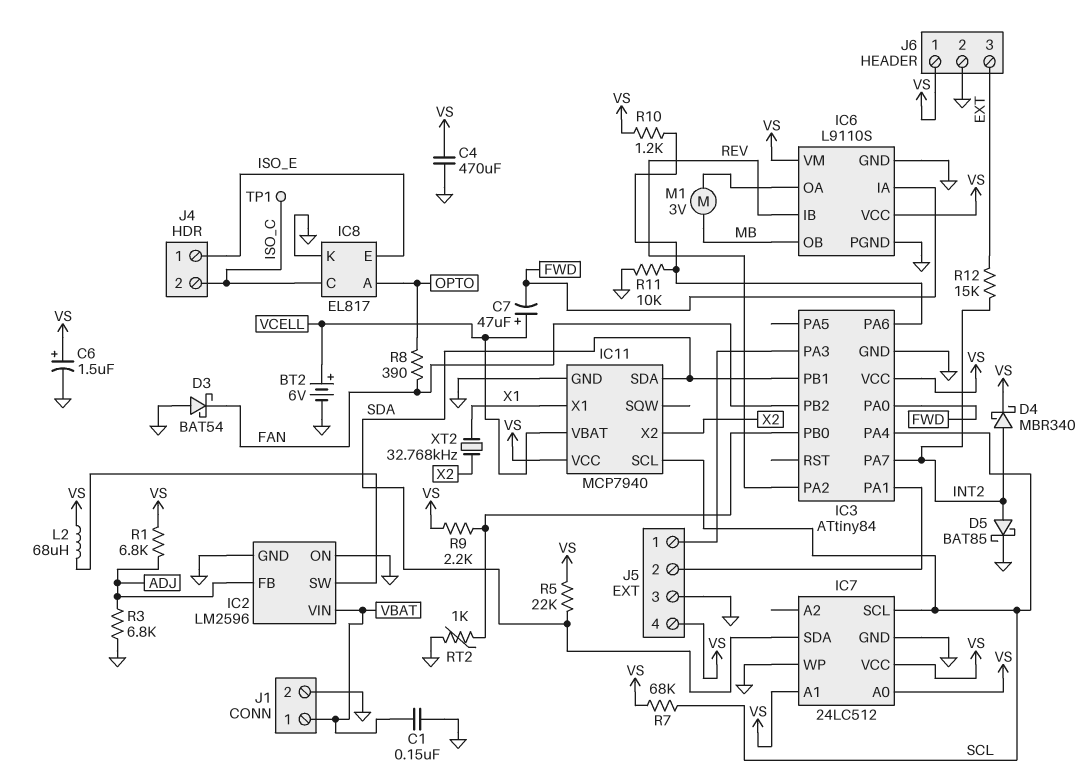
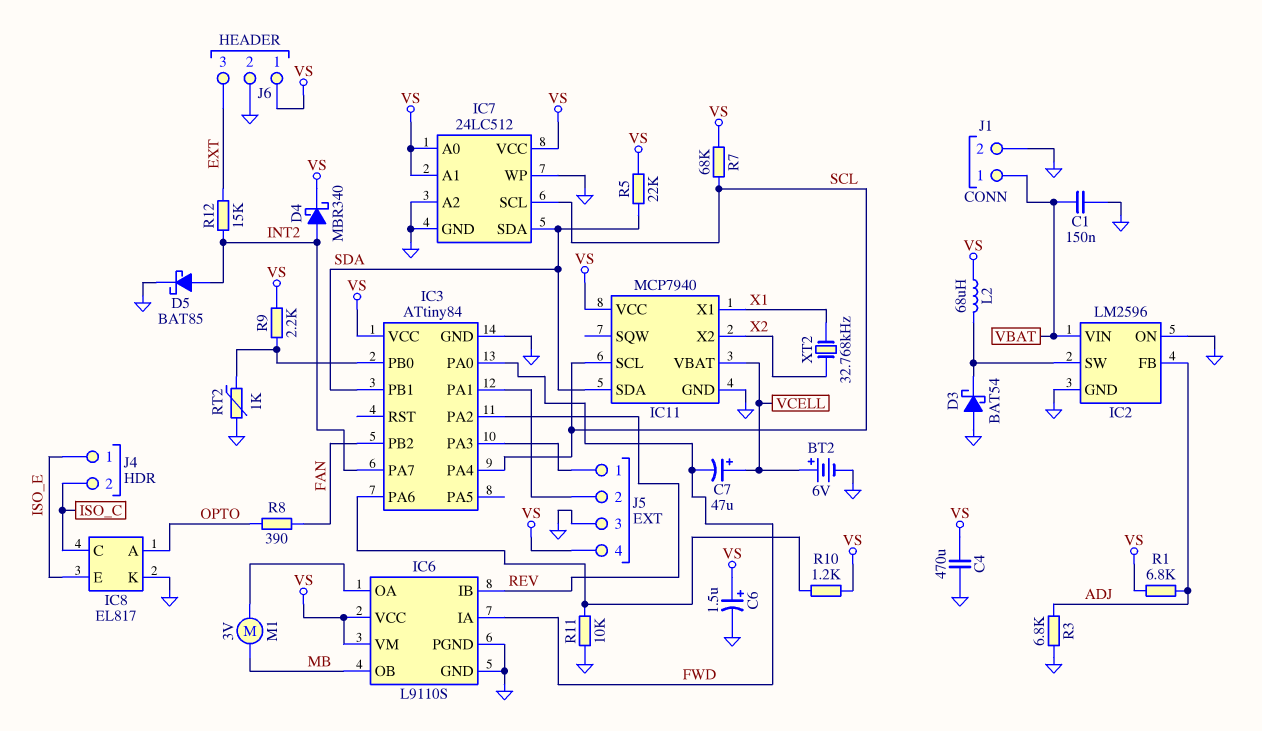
D3: schottky BAT54 (A GND, K FAN) -> schottky BAT54 (A GND, K IC2/SW)
IC7 pin A2: none -> GND
TP1: test point (ISO_C) -> none

